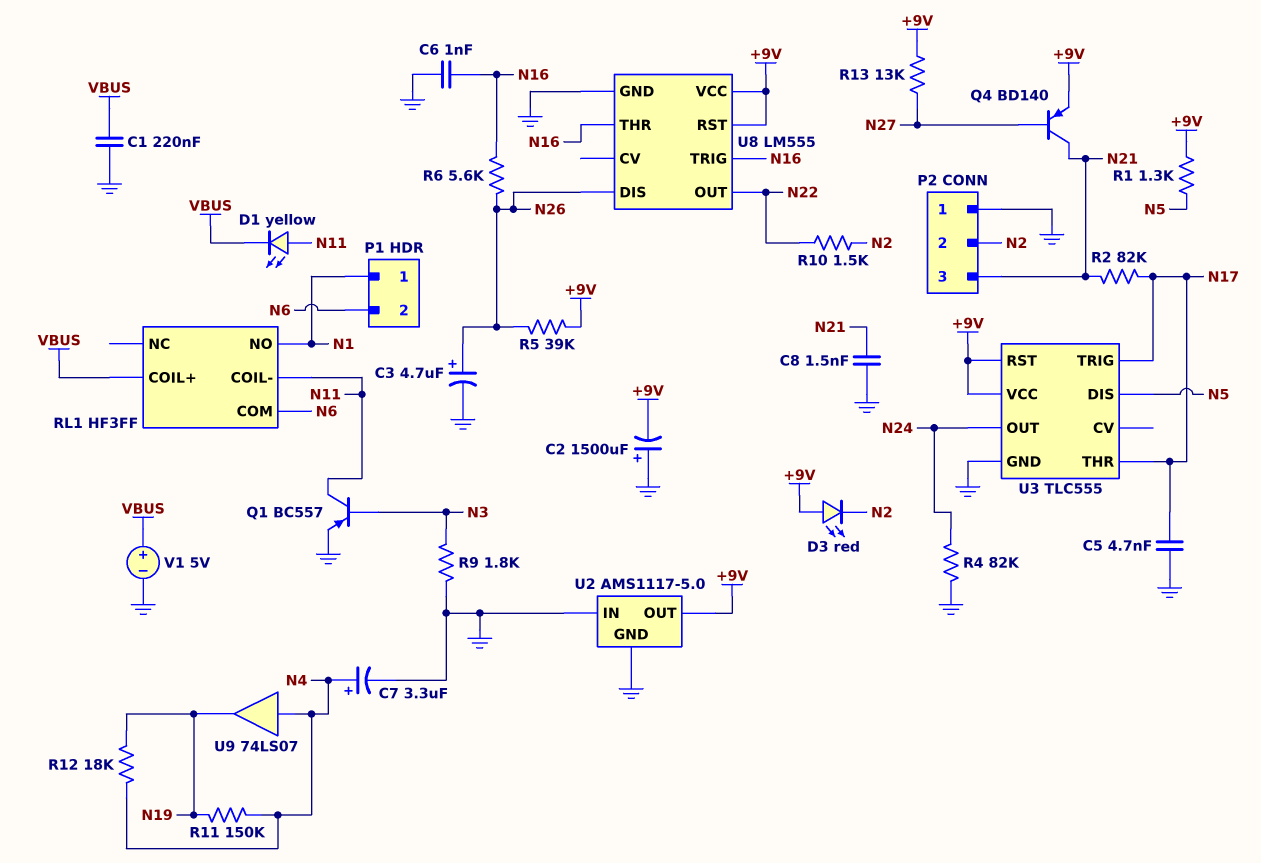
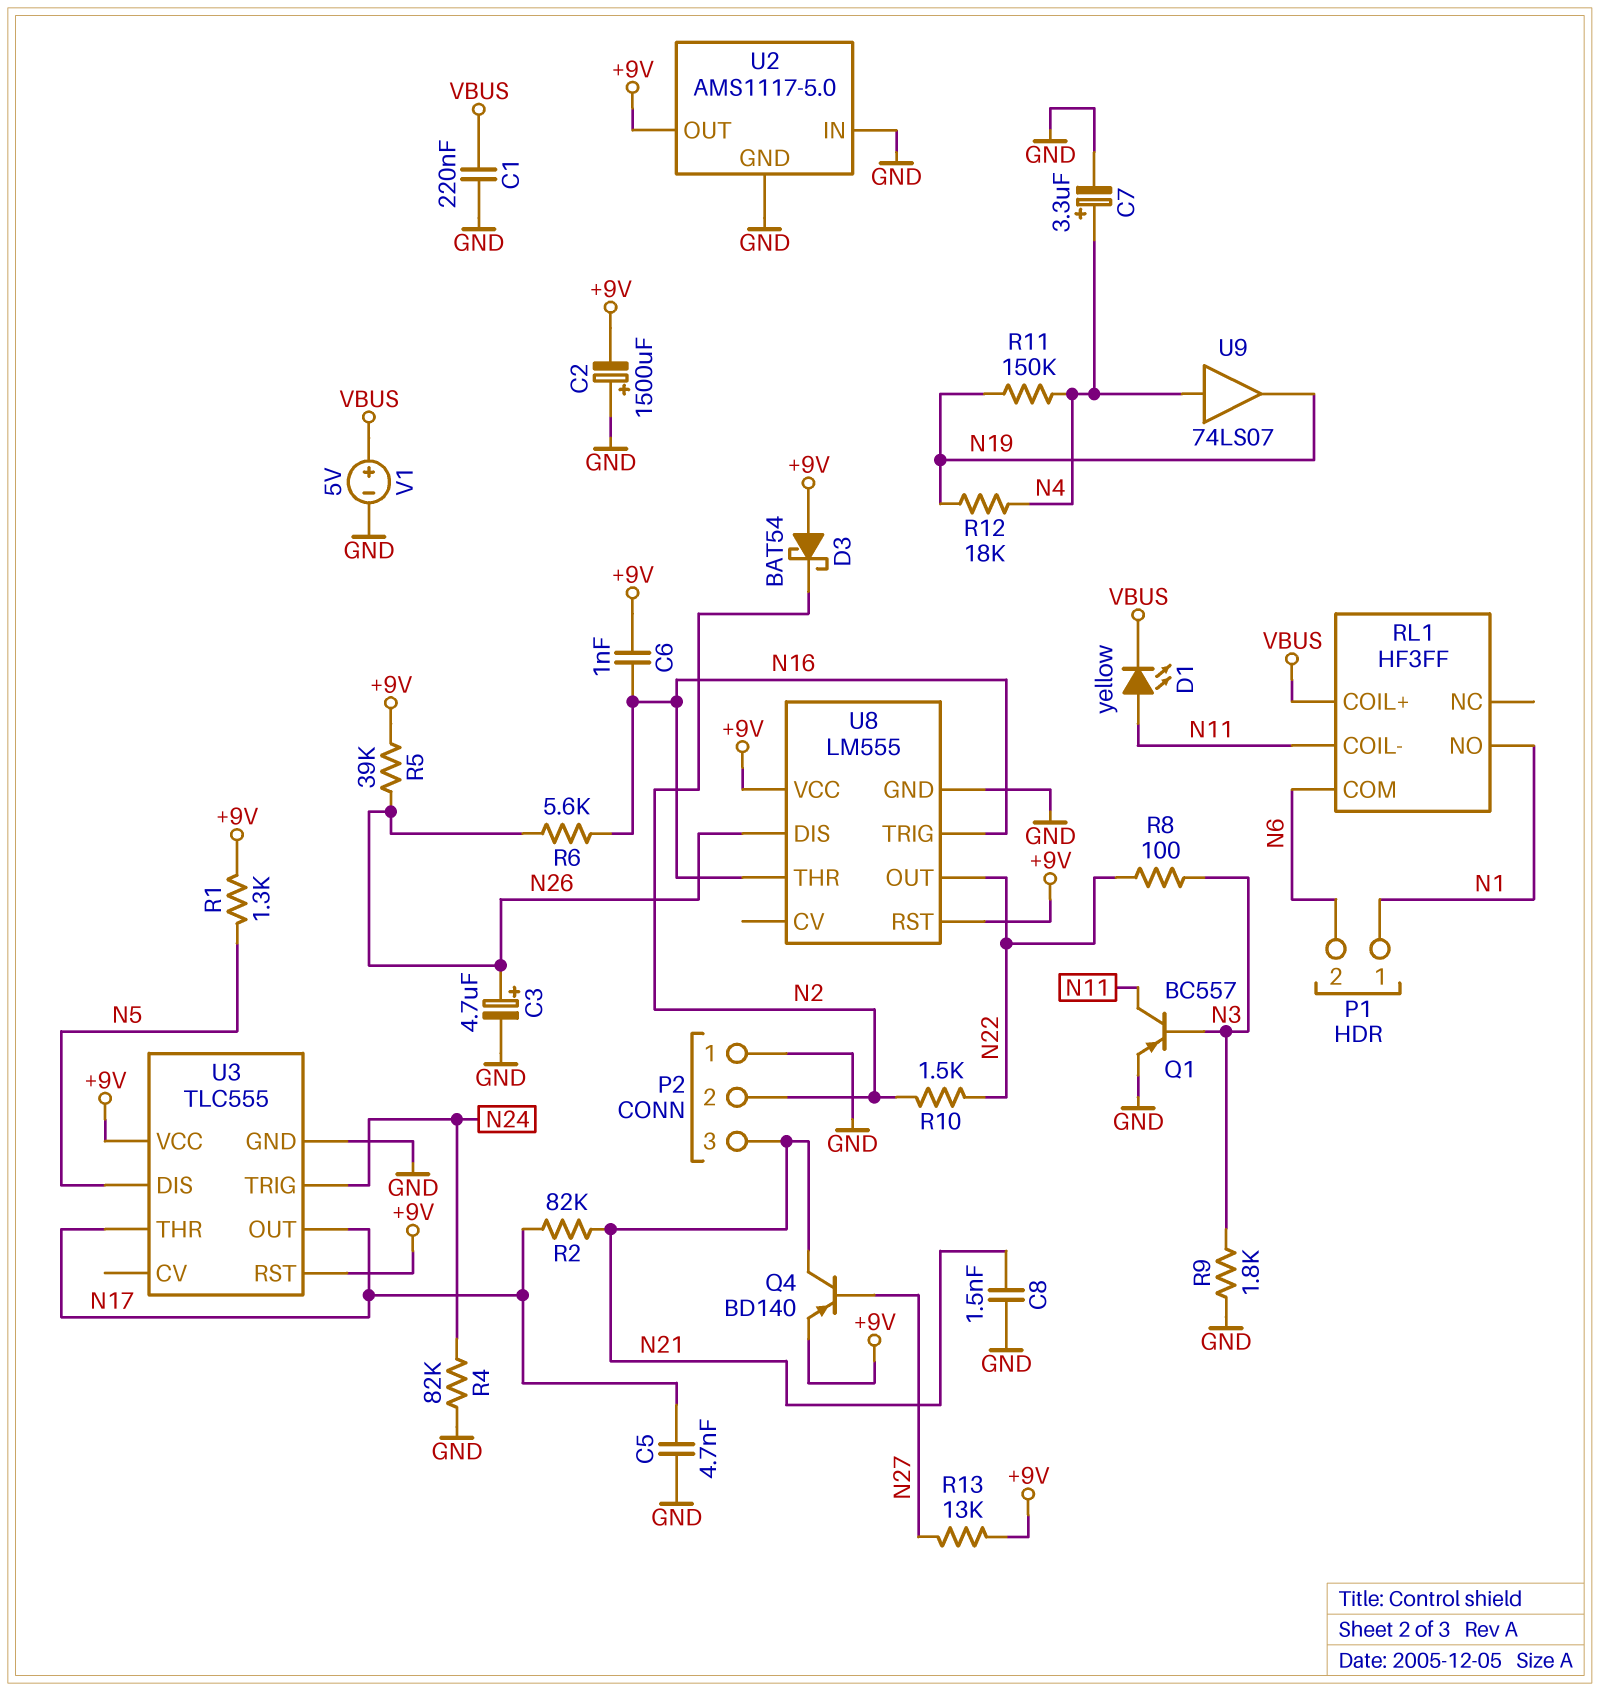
C6: 1nF (GND, N16) -> 1nF (+9V, N16)
D3: LED red (A +9V, K N2) -> schottky BAT54 (A +9V, K N2)
R8: none -> 100 (N3, N22)
U3 pin OUT: N24 -> N17
U3 pin TRIG: N17 -> N24

